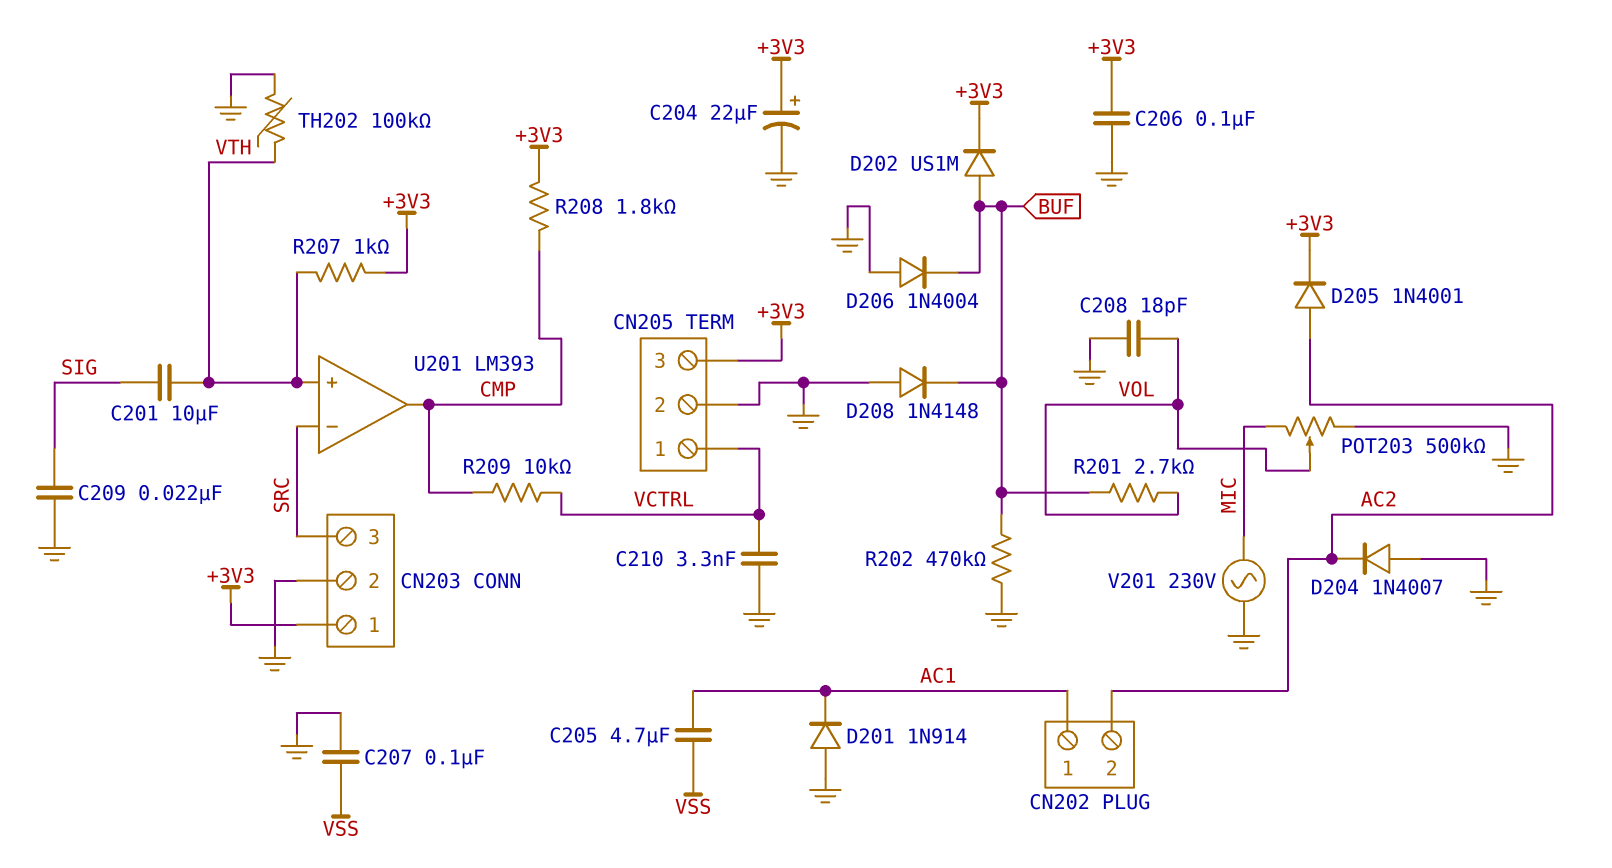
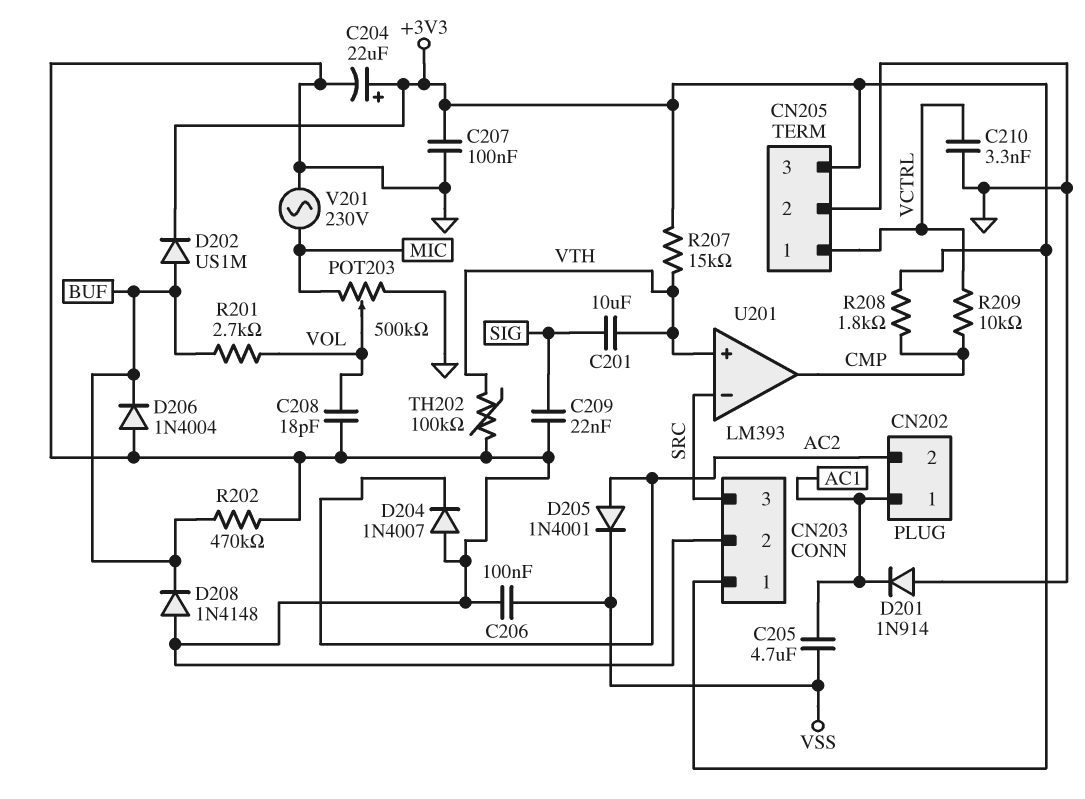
C206: 100nF (+3V3, GND) -> 100nF (GND, VSS)
C207: 100nF (GND, VSS) -> 100nF (+3V3, GND)
D205: diode 1N4001 (A AC2, K +3V3) -> diode 1N4001 (A AC2, K VSS)
R207: 1k (+3V3, VTH) -> 15k (+3V3, VTH)

